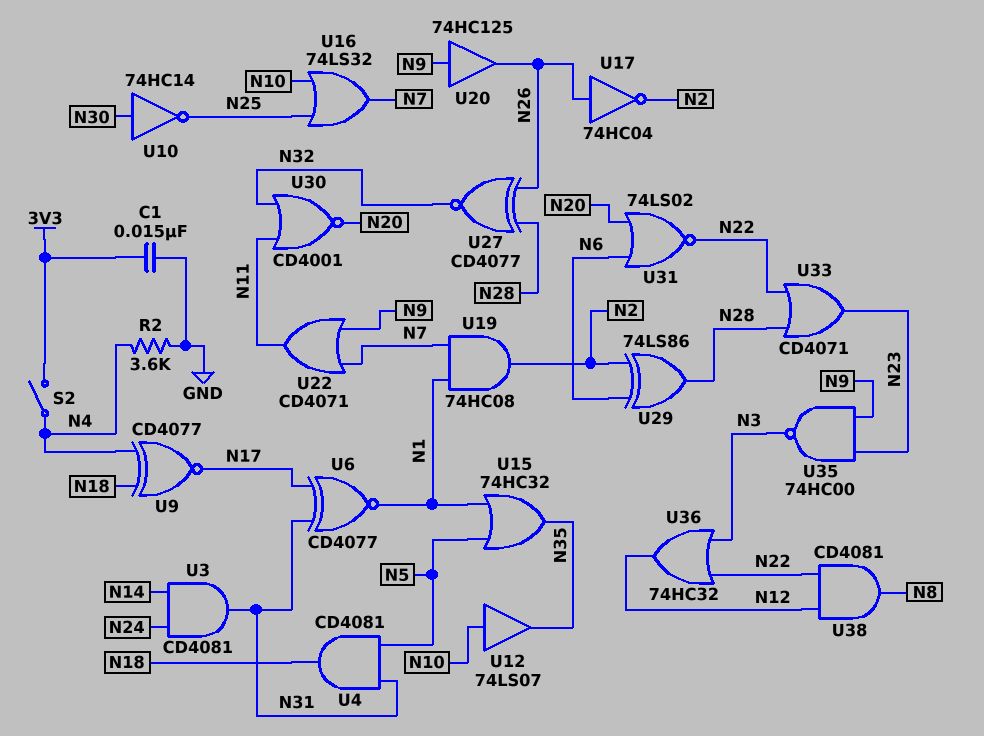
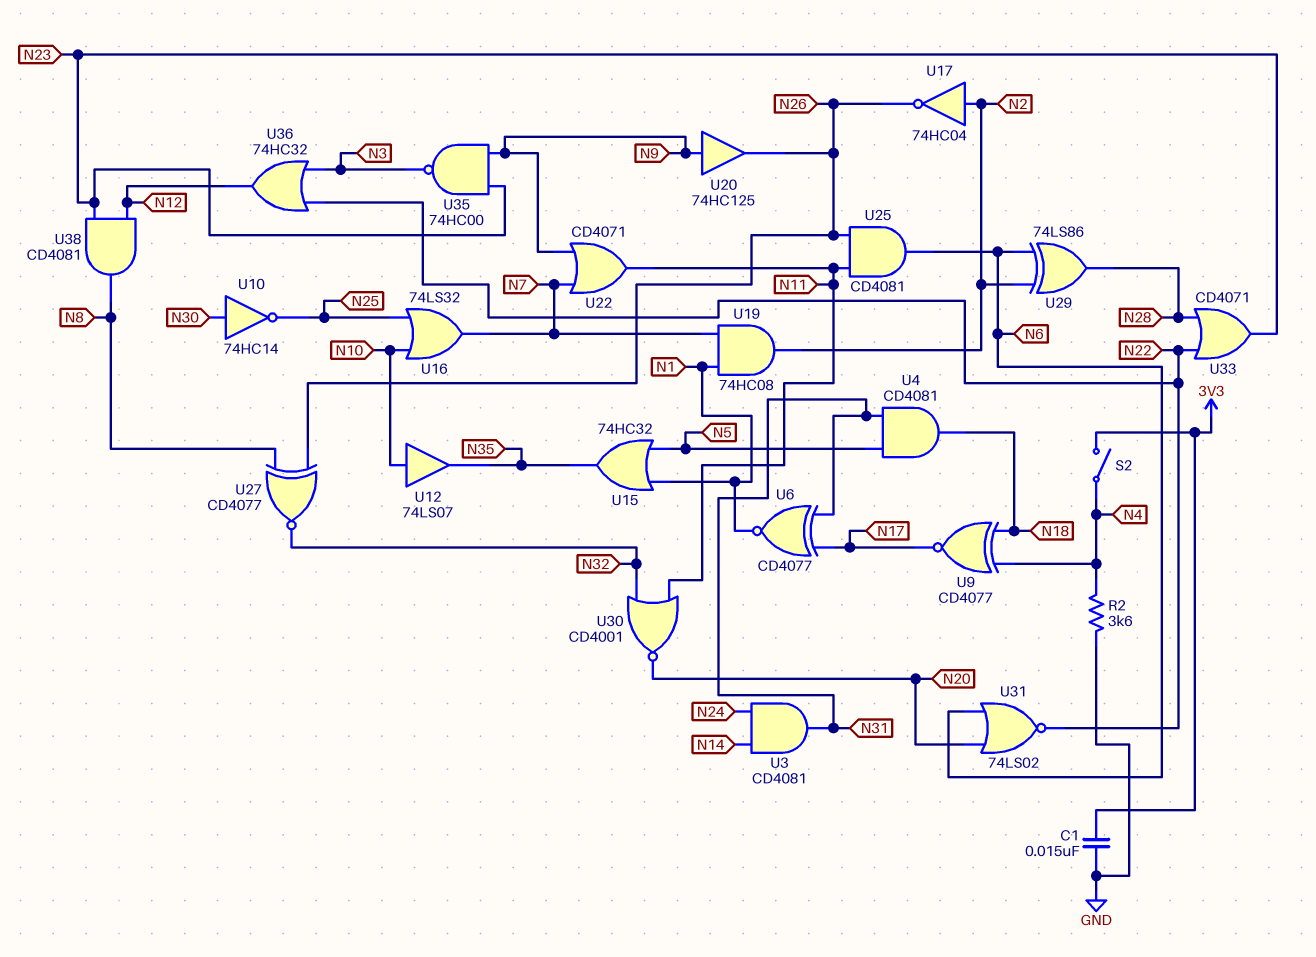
U17: NOT 74HC04 (in N26, out N2) -> NOT 74HC04 (in N2, out N26)
U25: none -> AND CD4081 (in N11, in N26, out N6)
U27: XNOR CD4077 (in N26, in N28, out N32) -> XNOR CD4077 (in N8, in N26, out N32)
U38: AND CD4081 (in N12, in N22, out N8) -> AND CD4081 (in N12, in N23, out N8)

